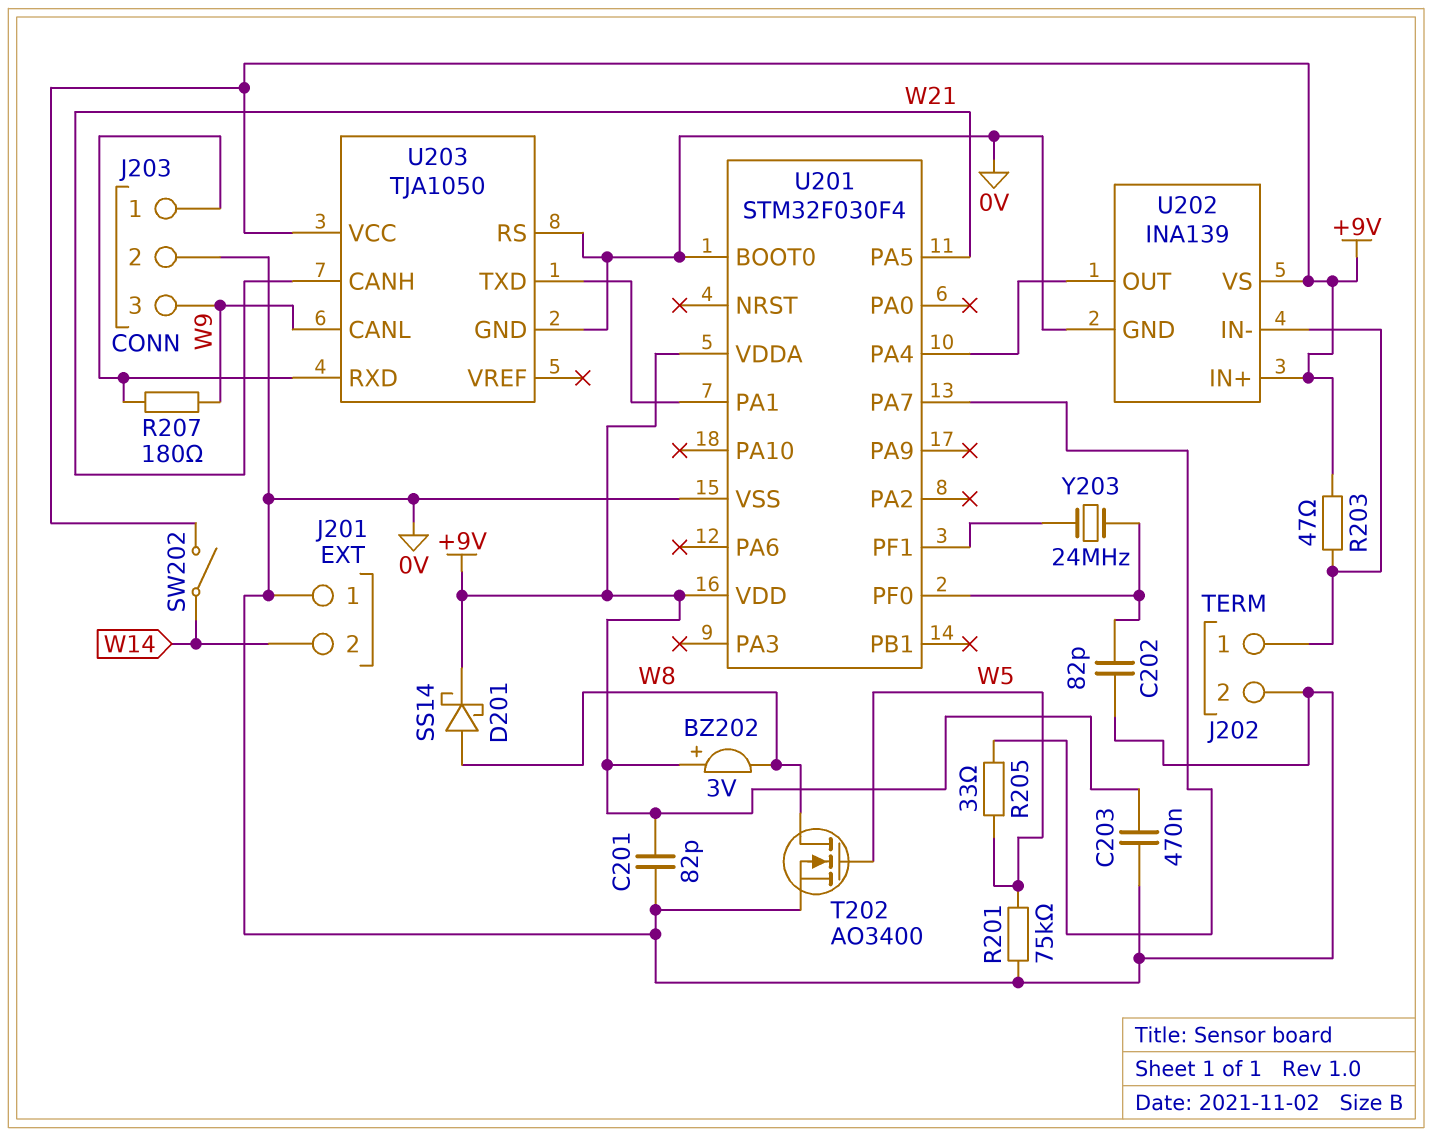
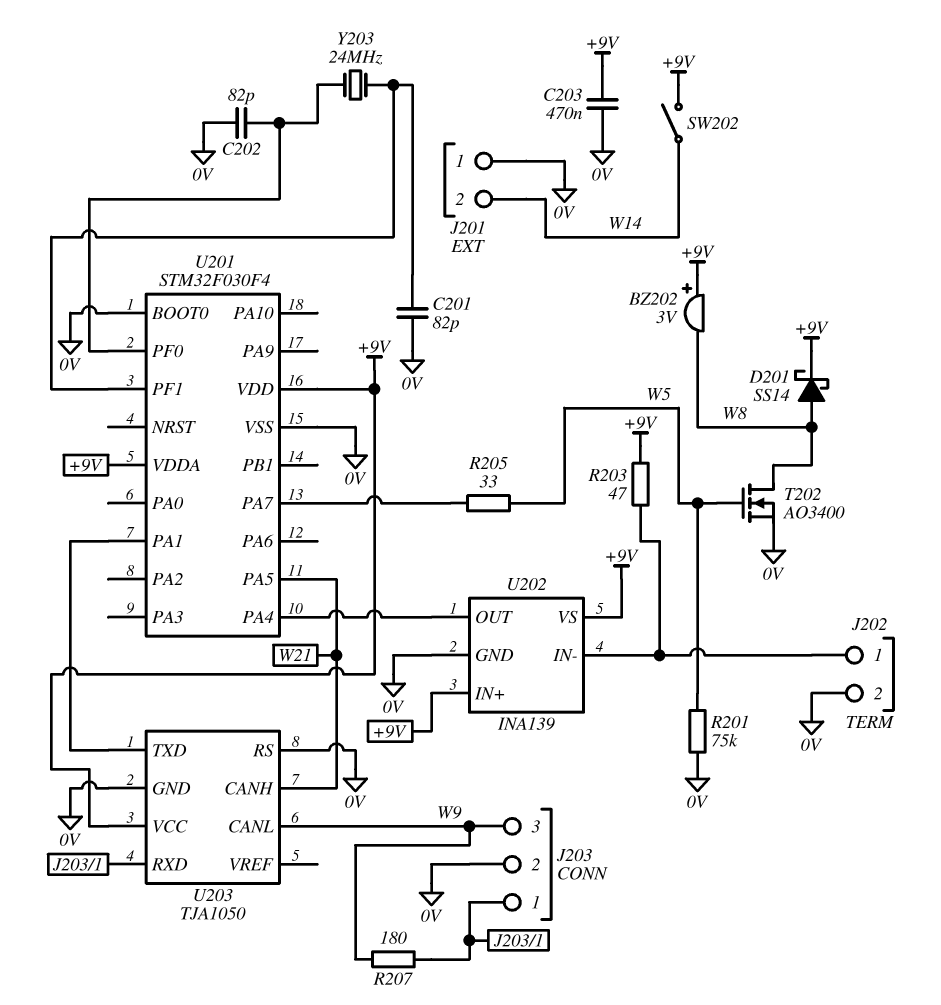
C201: 82pF (+9V, 0V) -> 82pF (0V, U201/PF1)

